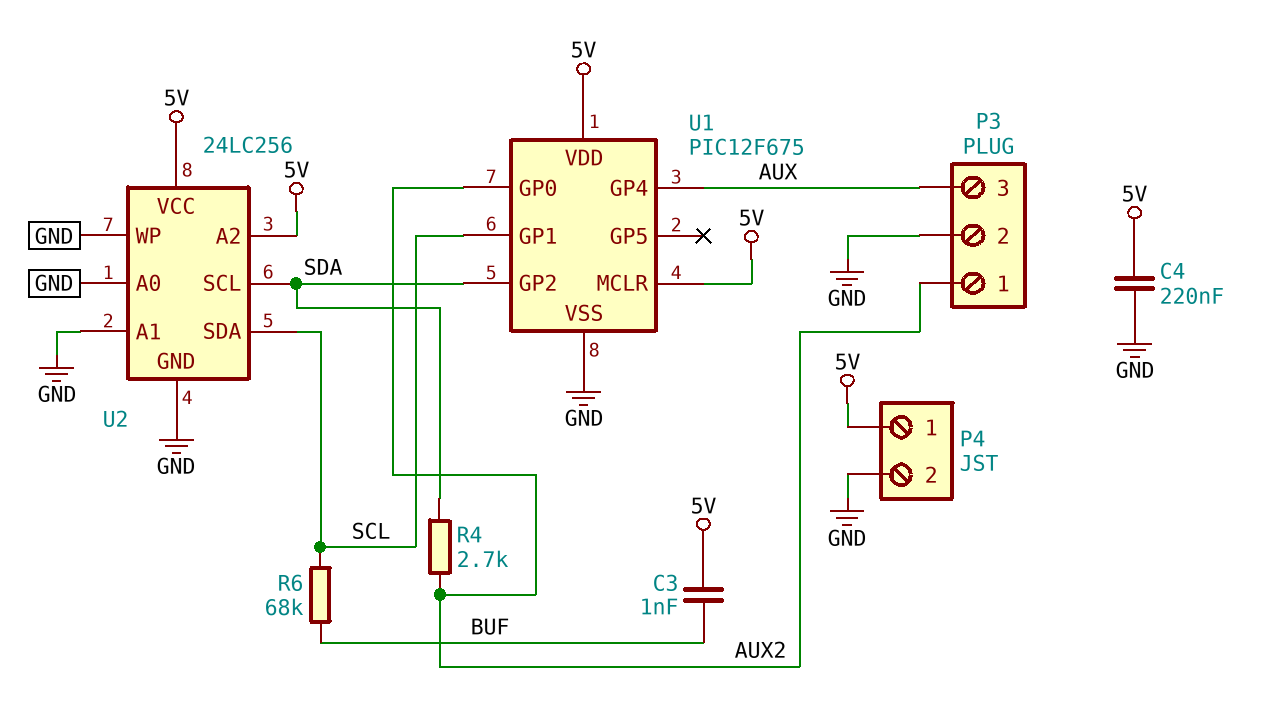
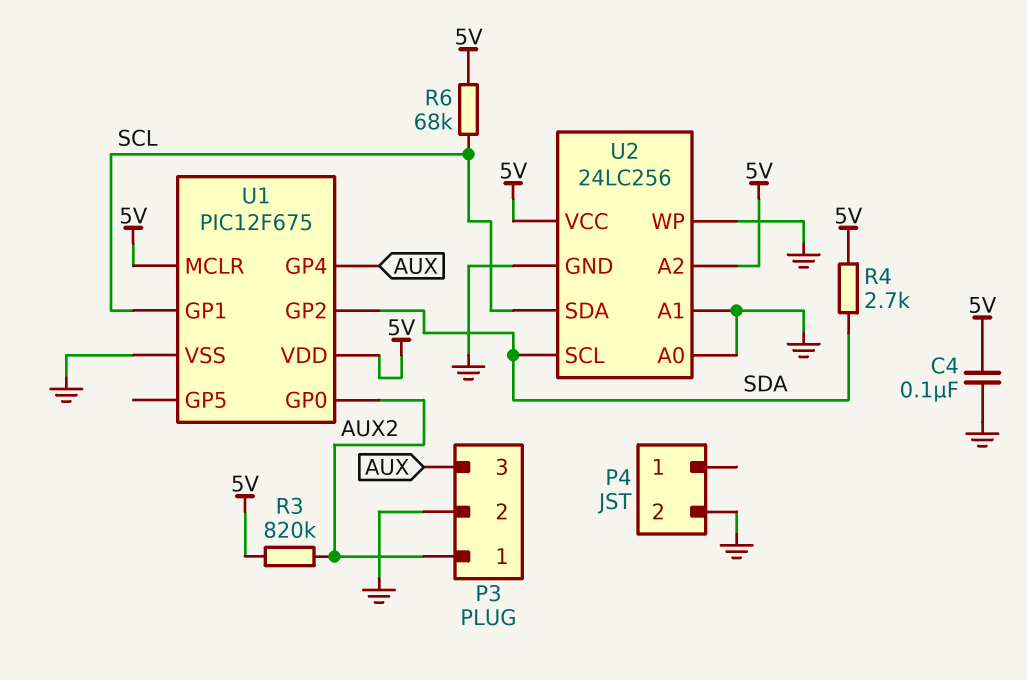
C3: 1nF (5V, BUF) -> none
C4: 220nF (5V, GND) -> 100nF (5V, GND)
P4 pin 1: 5V -> none
R3: none -> 820k (5V, AUX2)
R4: 2.7k (AUX2, SDA) -> 2.7k (5V, SDA)
R6: 68k (BUF, SCL) -> 68k (5V, SCL)

